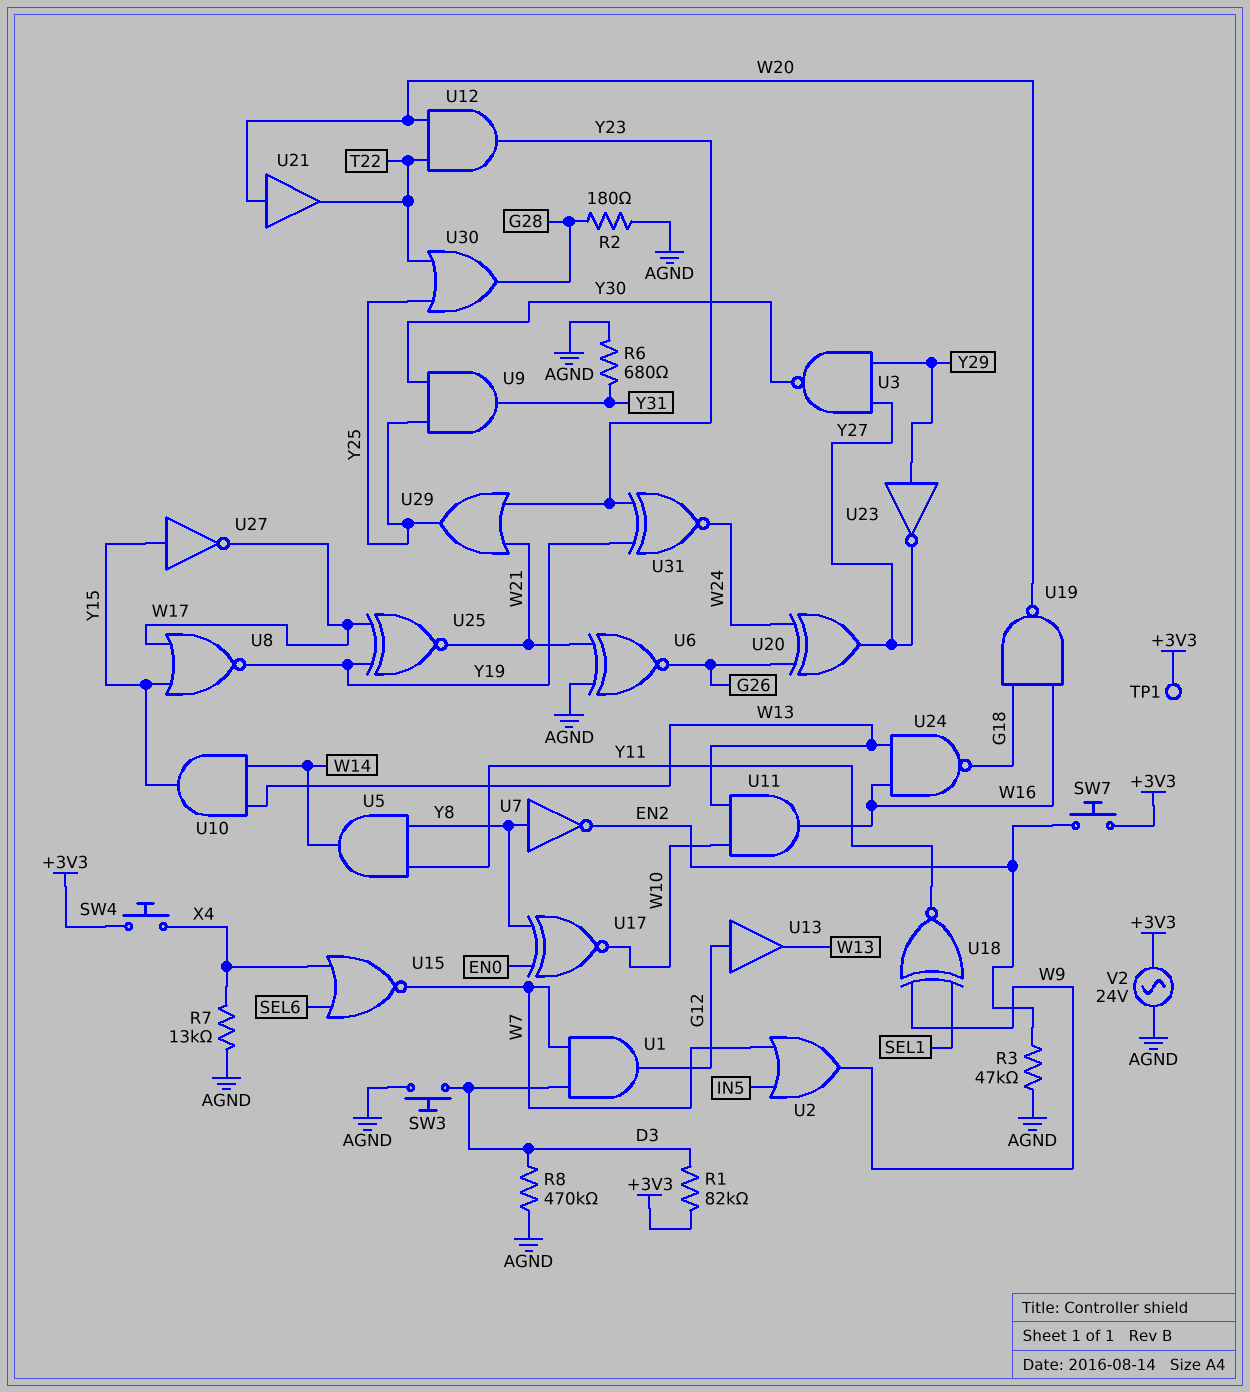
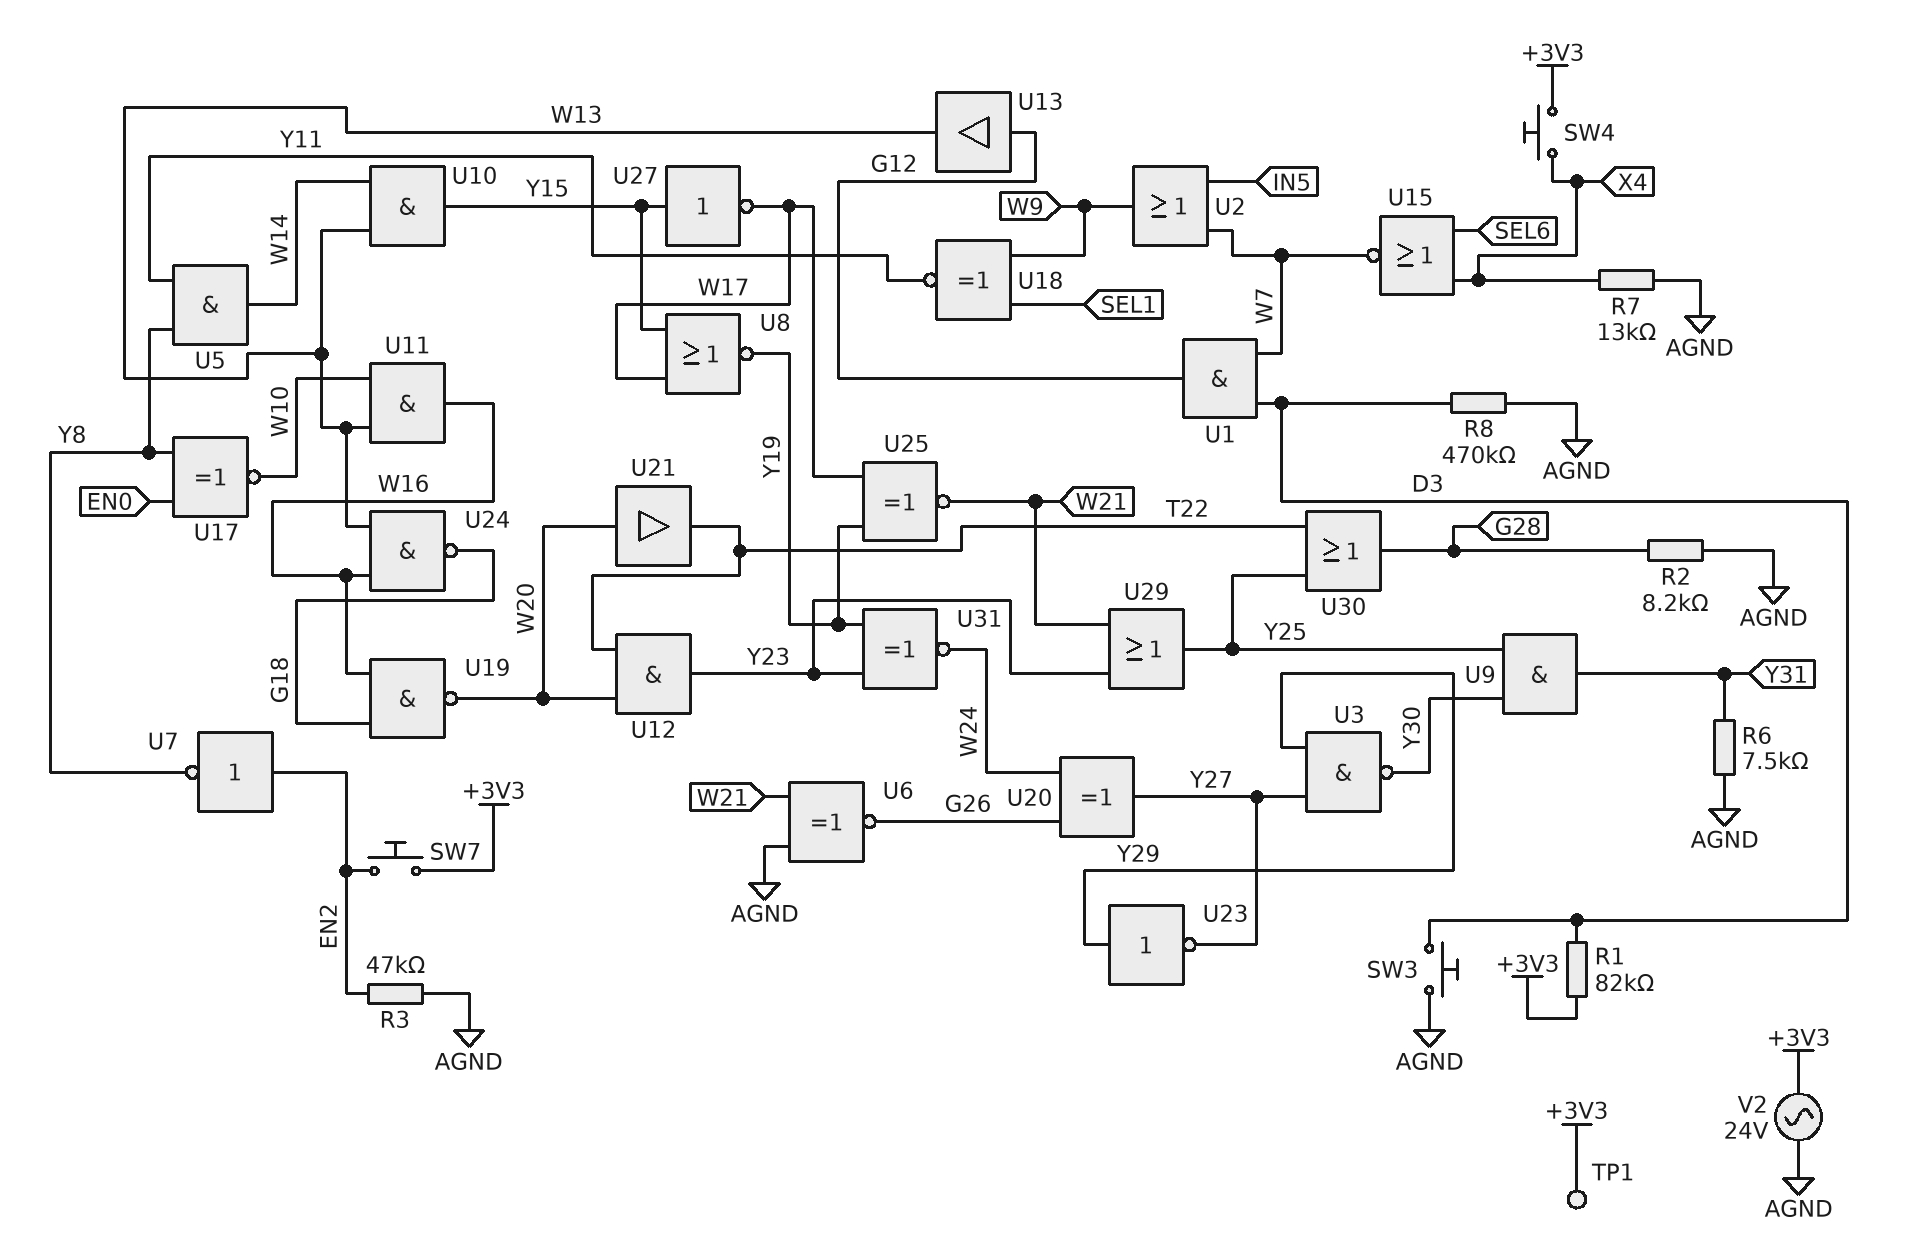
R2: 180 (AGND, G28) -> 8.2k (AGND, G28)
R6: 680 (AGND, Y31) -> 7.5k (AGND, Y31)
U7: NOT (in Y8, out EN2) -> NOT (in EN2, out Y8)

